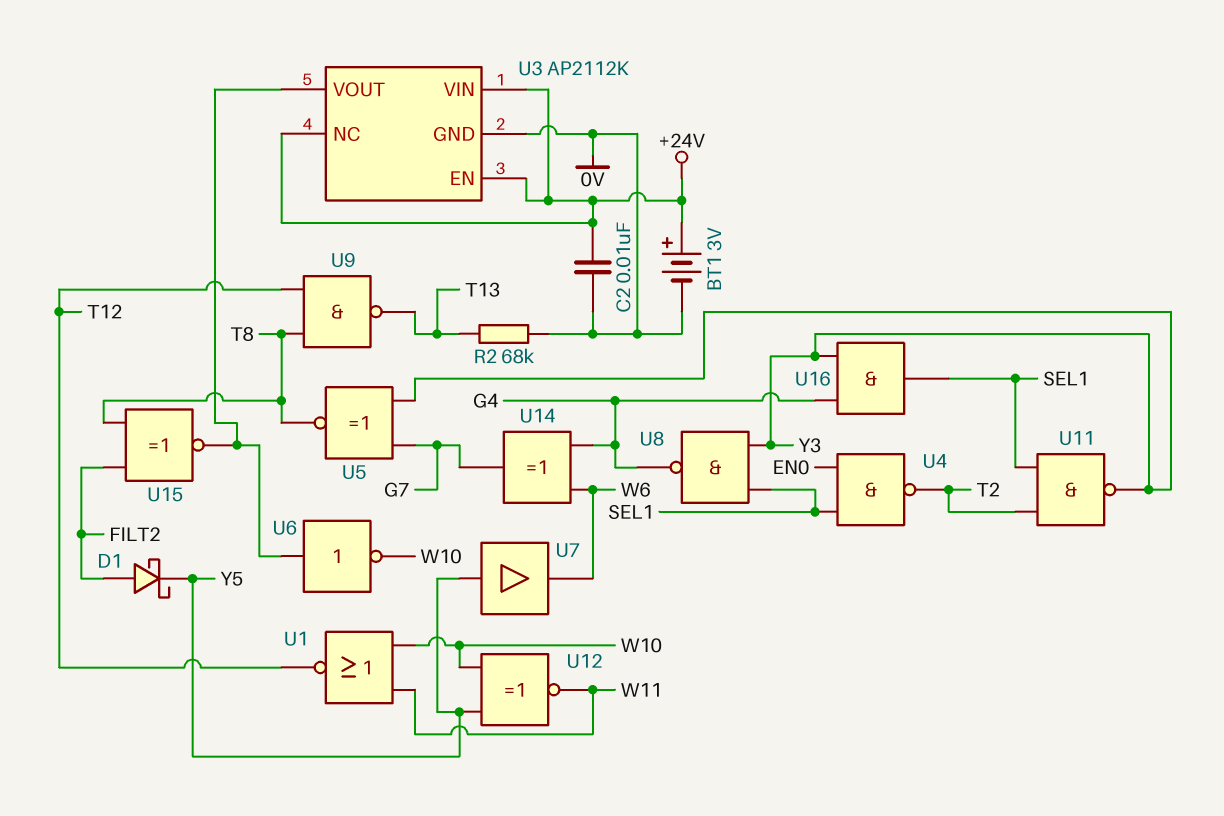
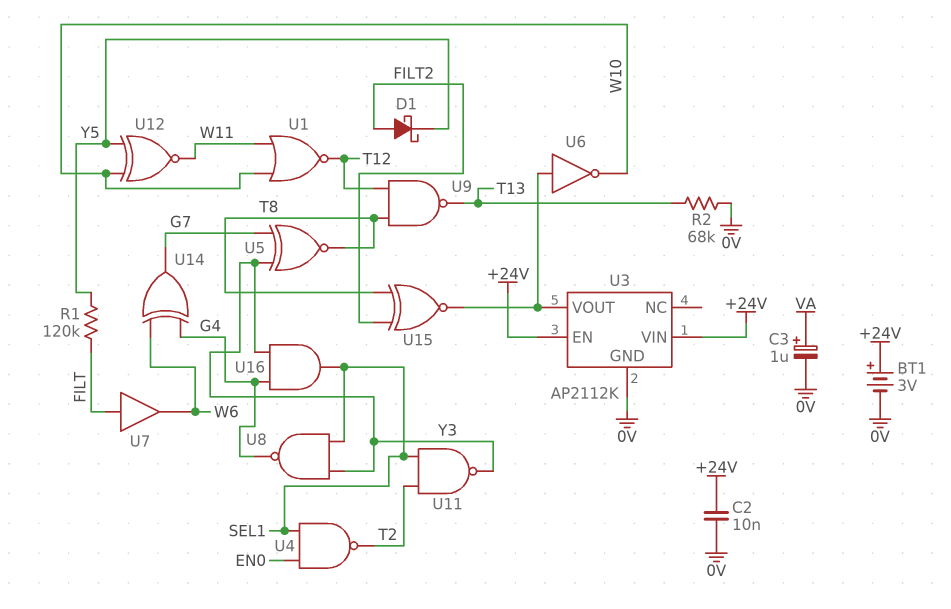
C3: none -> 1uF (plus VA, minus 0V)
R1: none -> 120k (FILT, Y5)
U3 pin NC: +24V -> none
U7: buffer (in Y5, out W6) -> buffer (in FILT, out W6)

